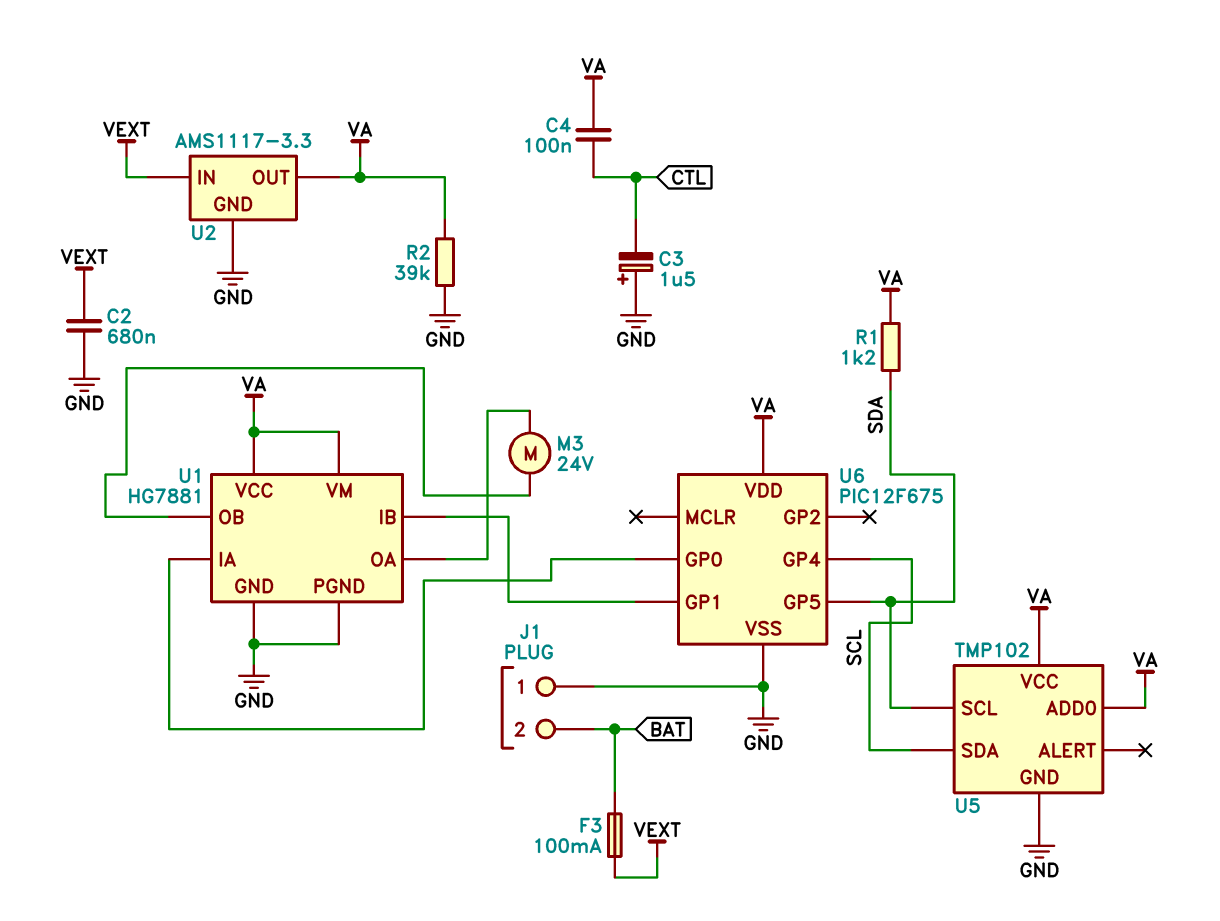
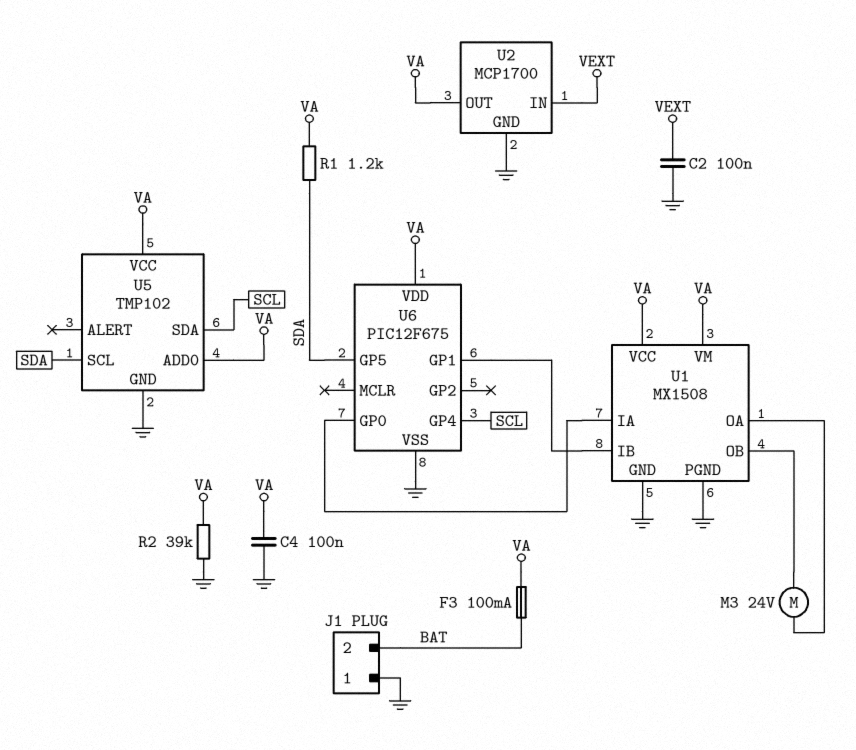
C2: 680nF (GND, VEXT) -> 100nF (GND, VEXT)
C3: 1.5uF (plus GND, minus CTL) -> none
C4: 100nF (CTL, VA) -> 100nF (GND, VA)
F3: 100mA (BAT, VEXT) -> 100mA (BAT, VA)
U1: HG7881 -> MX1508
U2: AMS1117-3.3 -> MCP1700

